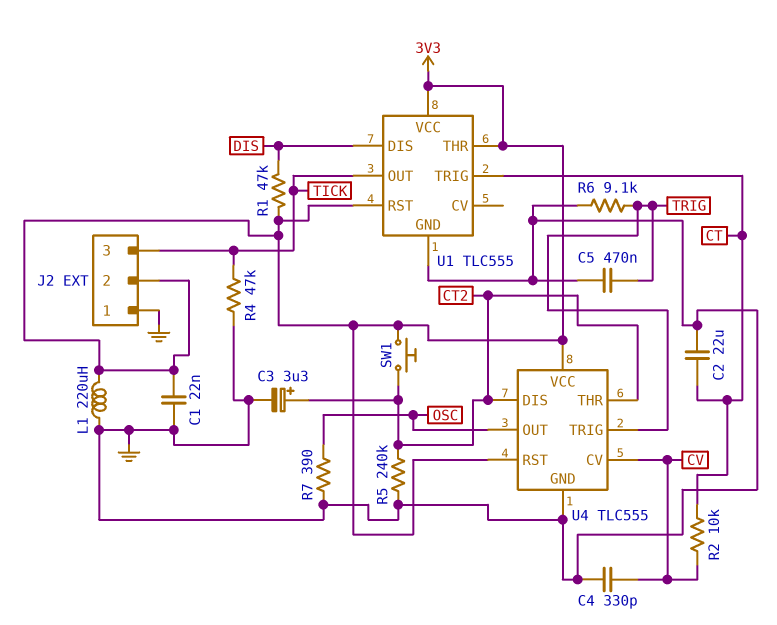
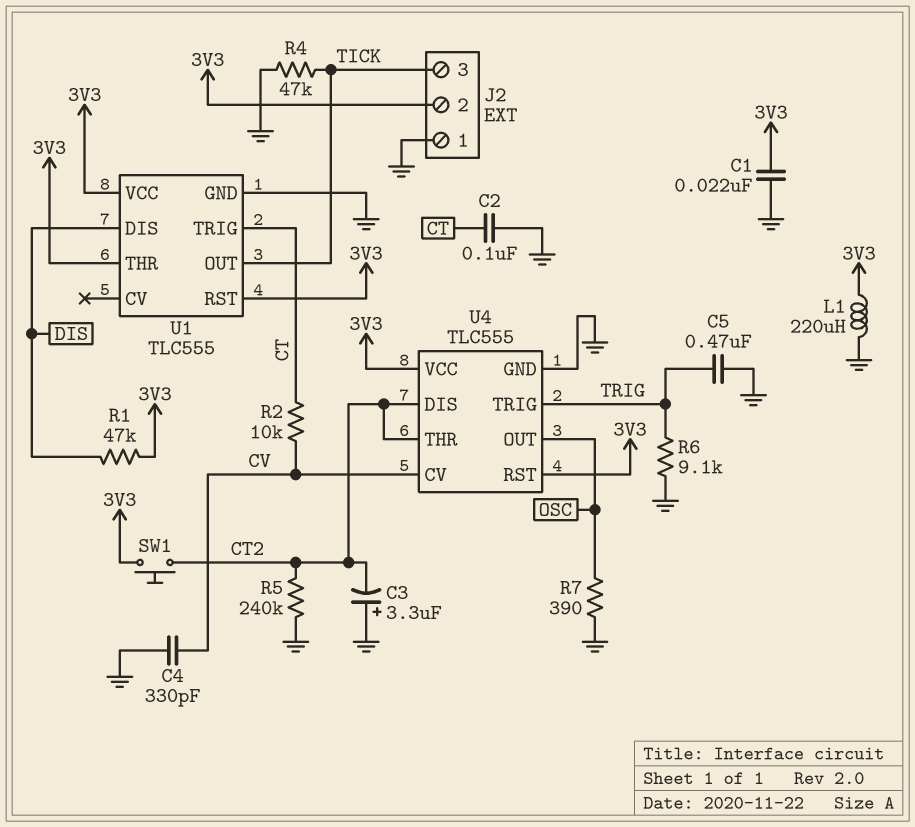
C2: 22uF (CT, GND) -> 100nF (CT, GND)
C3: 3.3uF (plus CT2, minus GND) -> 3.3uF (plus GND, minus CT2)

